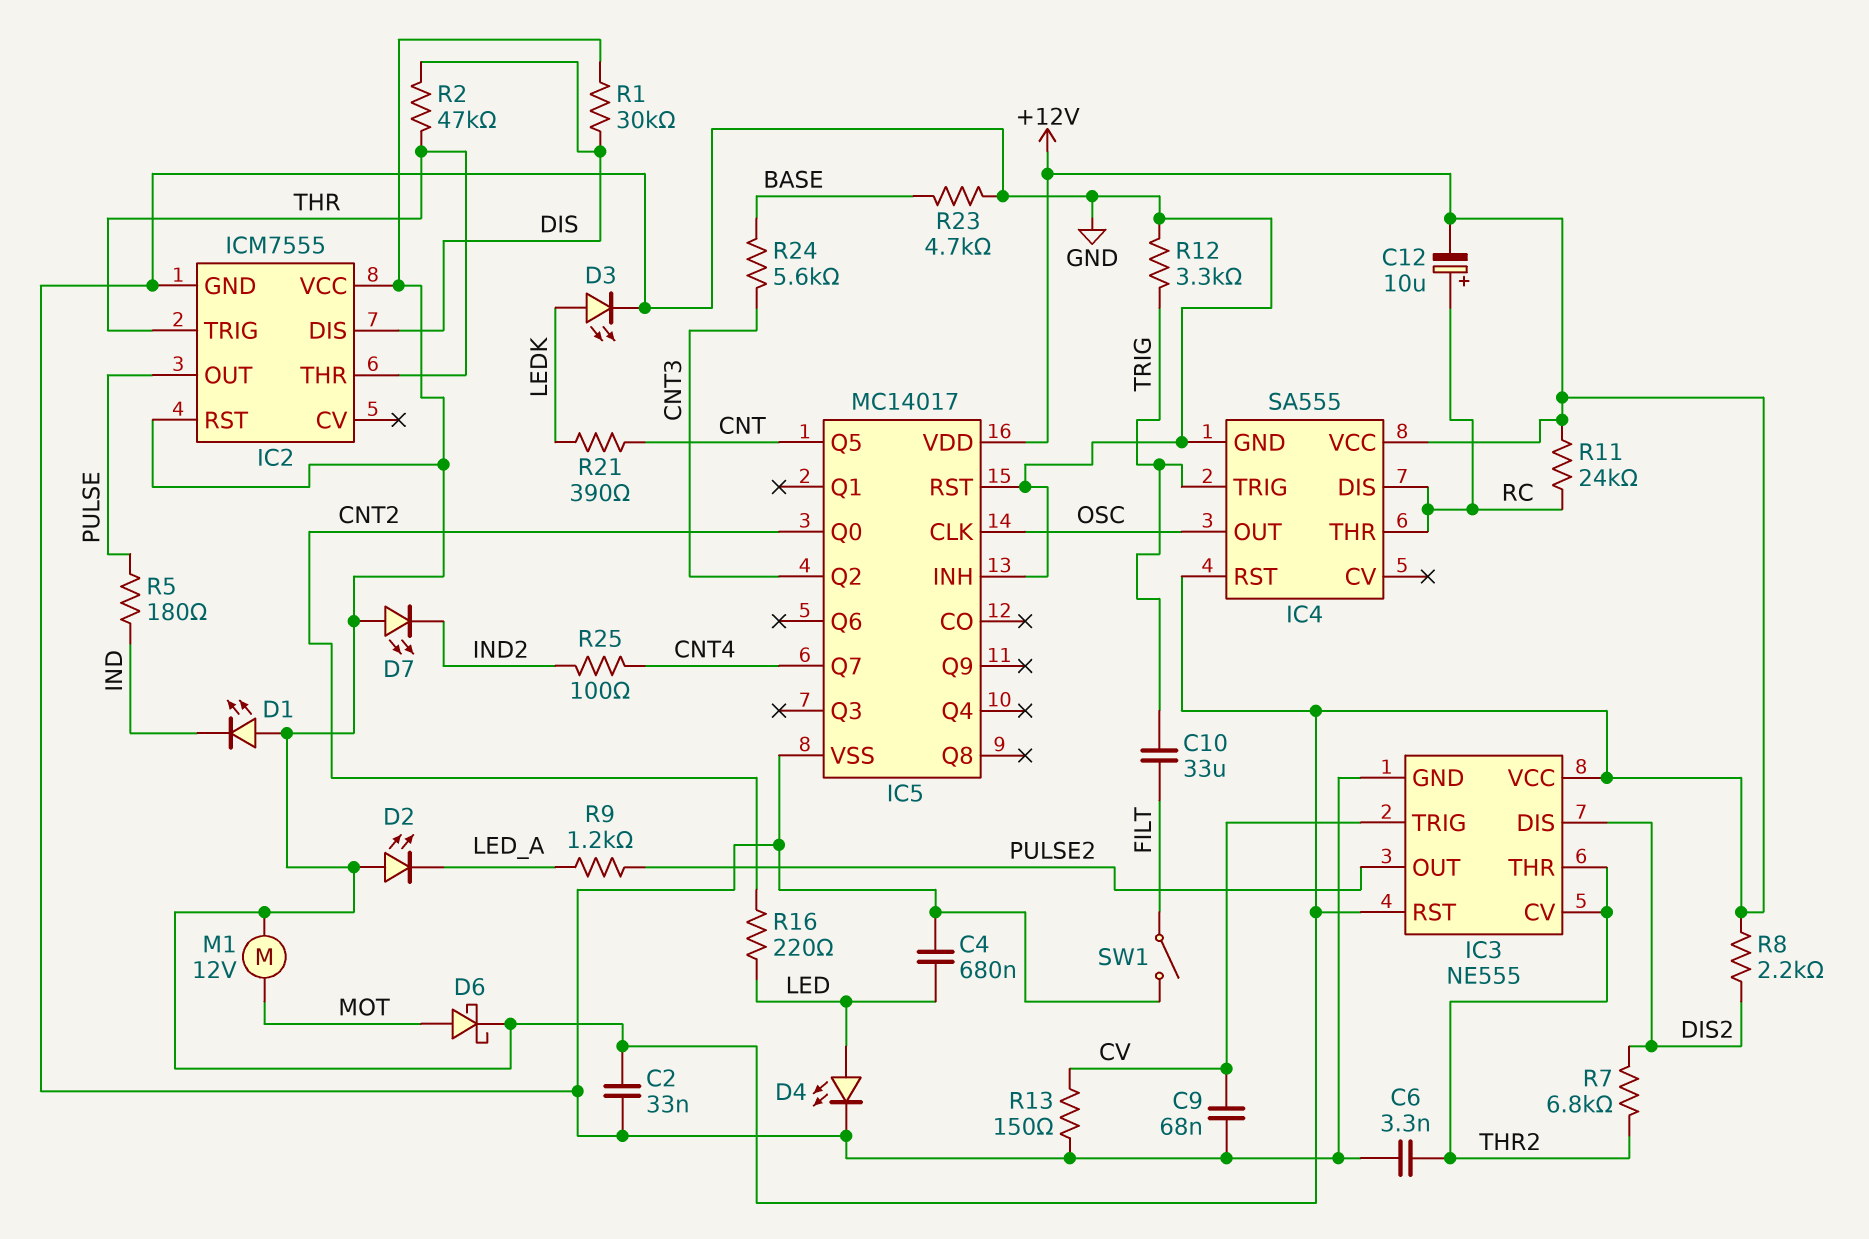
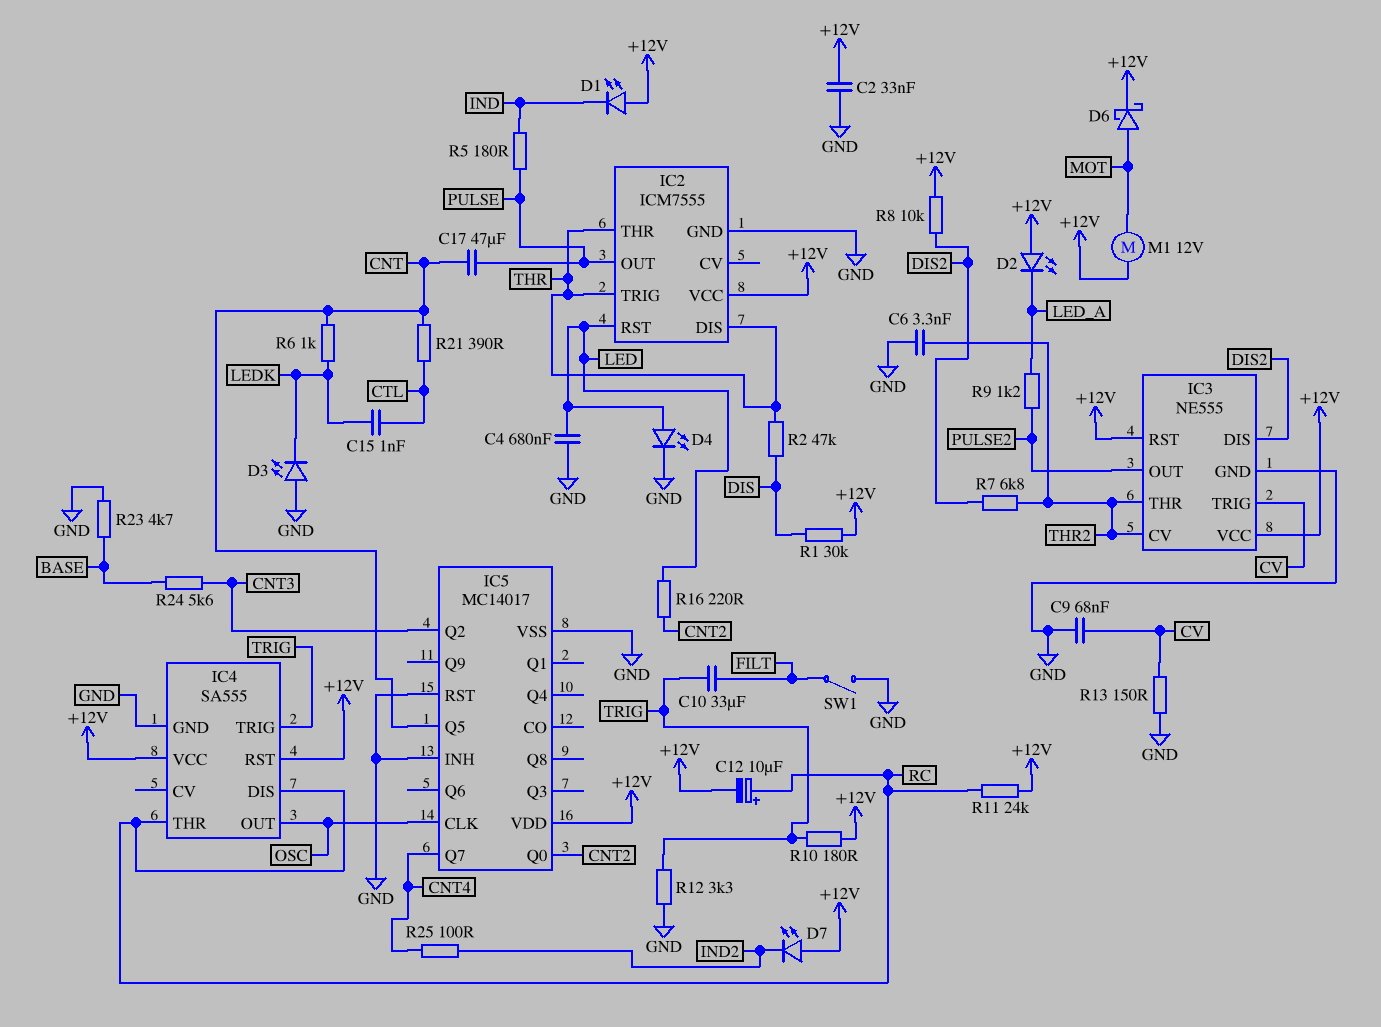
C15: none -> 1nF (CTL, LEDK)
C17: none -> 47uF (CNT, PULSE)
D3: LED (A LEDK, K GND) -> LED (A GND, K LEDK)
IC2 pin DIS: DIS -> THR
IC2 pin RST: +12V -> LED
R6: none -> 1k (CNT, LEDK)
R8: 2.2k (+12V, DIS2) -> 10k (+12V, DIS2)
R10: none -> 180 (+12V, TRIG)
R21: 390 (CNT, LEDK) -> 390 (CNT, CTL)

